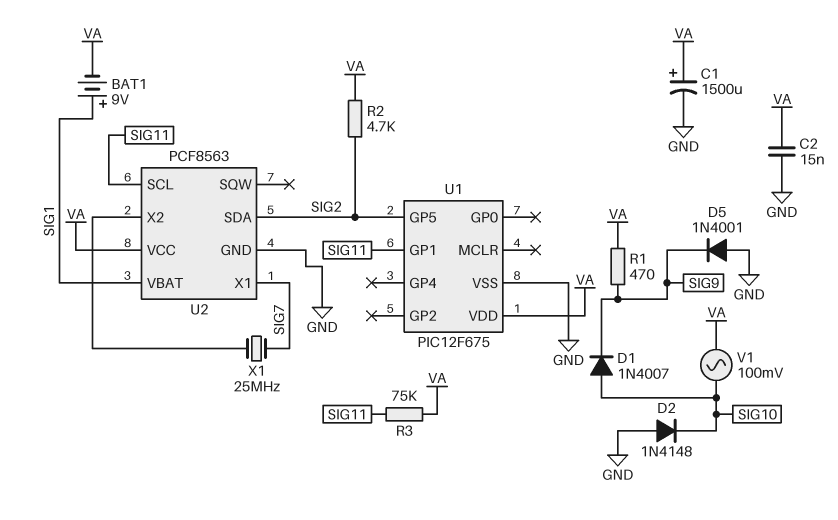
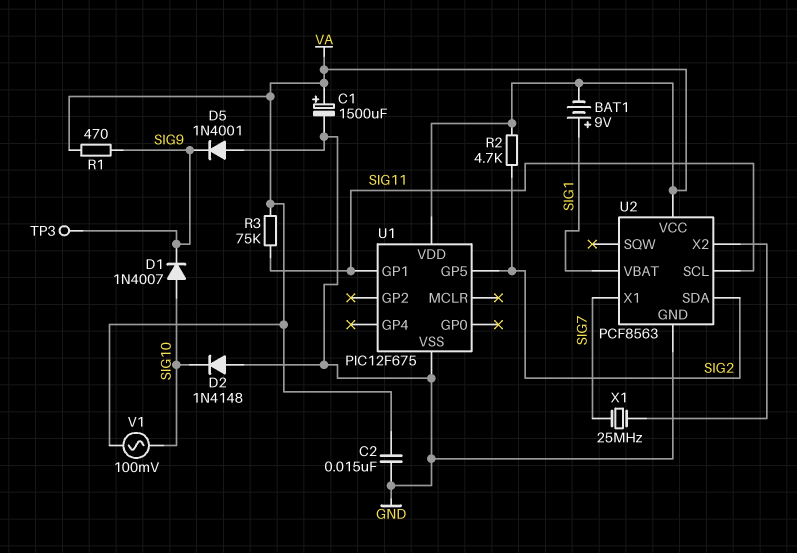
TP3: none -> test point (SIG9)

